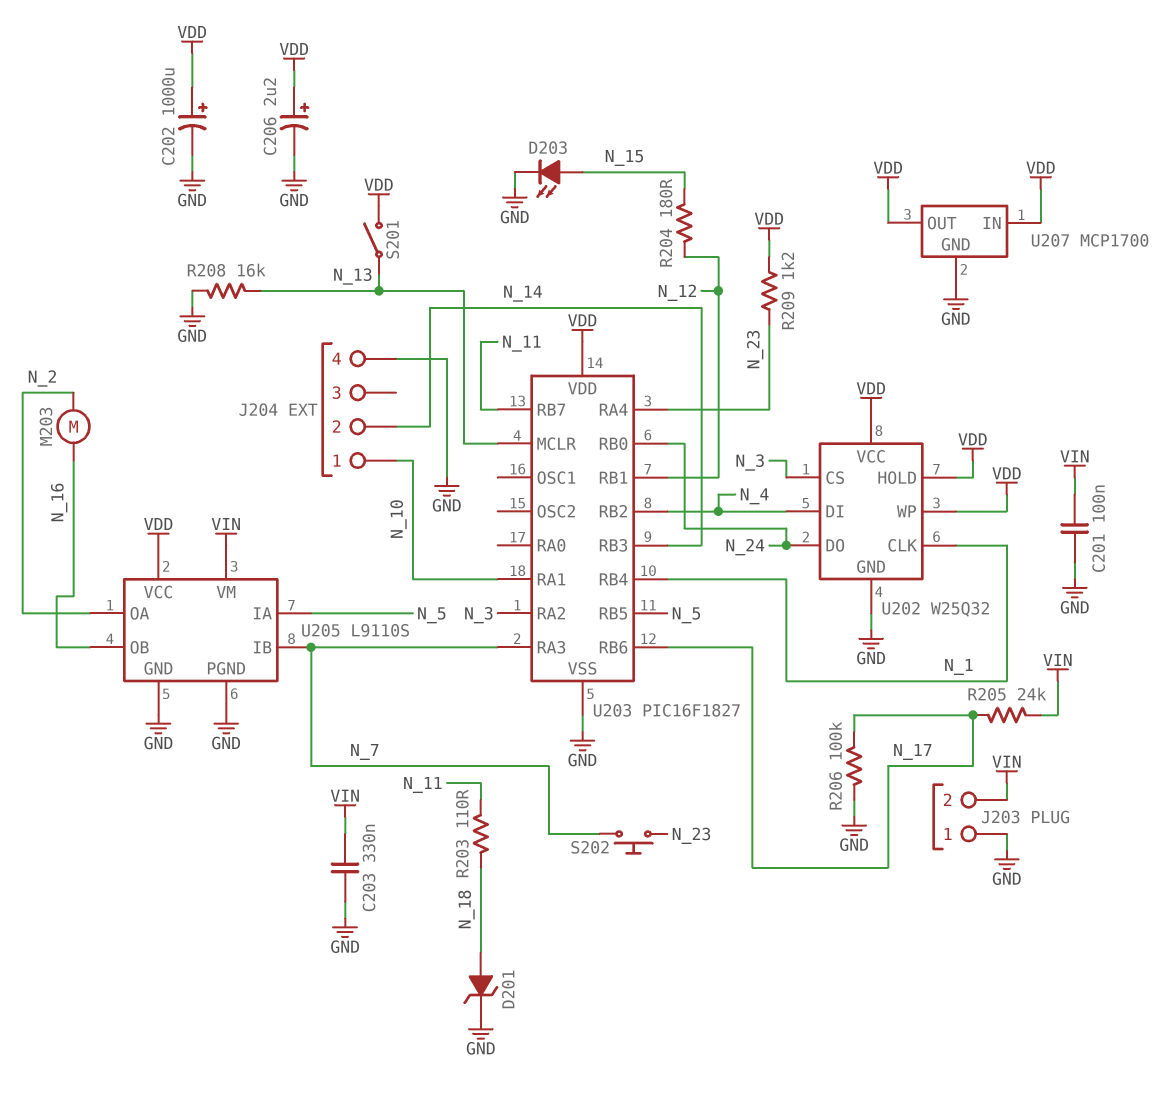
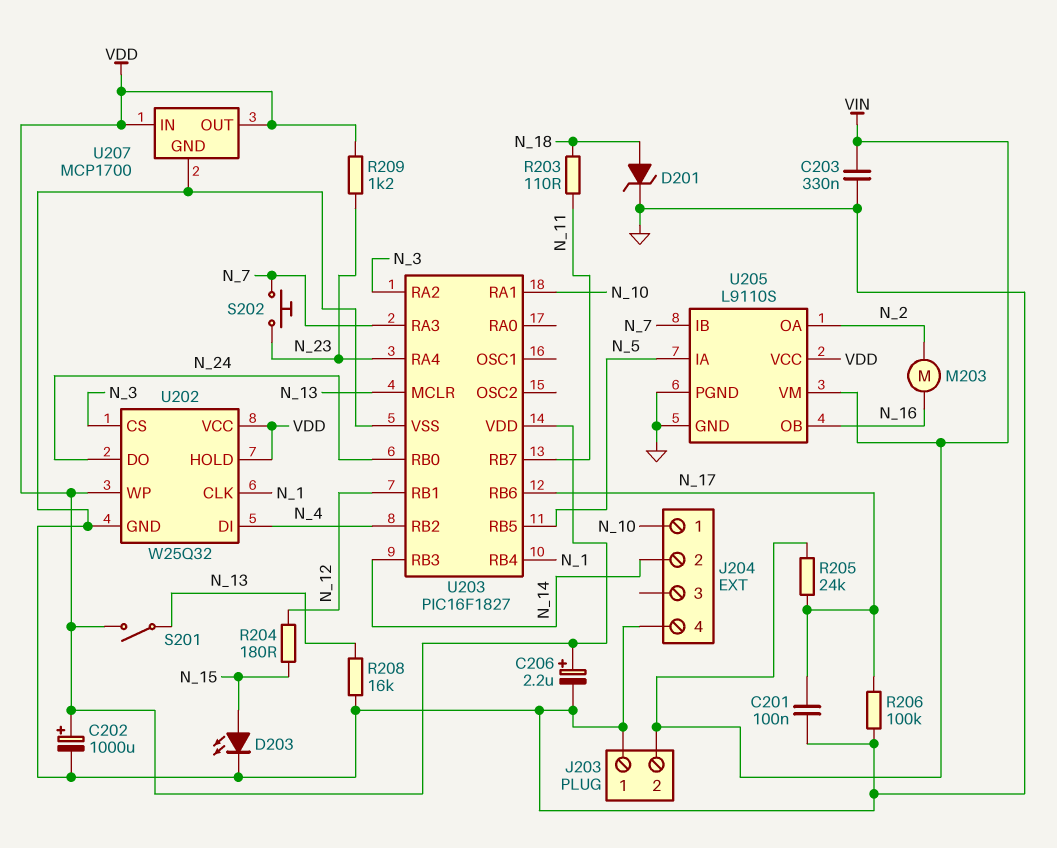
C201: 100nF (GND, VIN) -> 100nF (GND, N_17)

